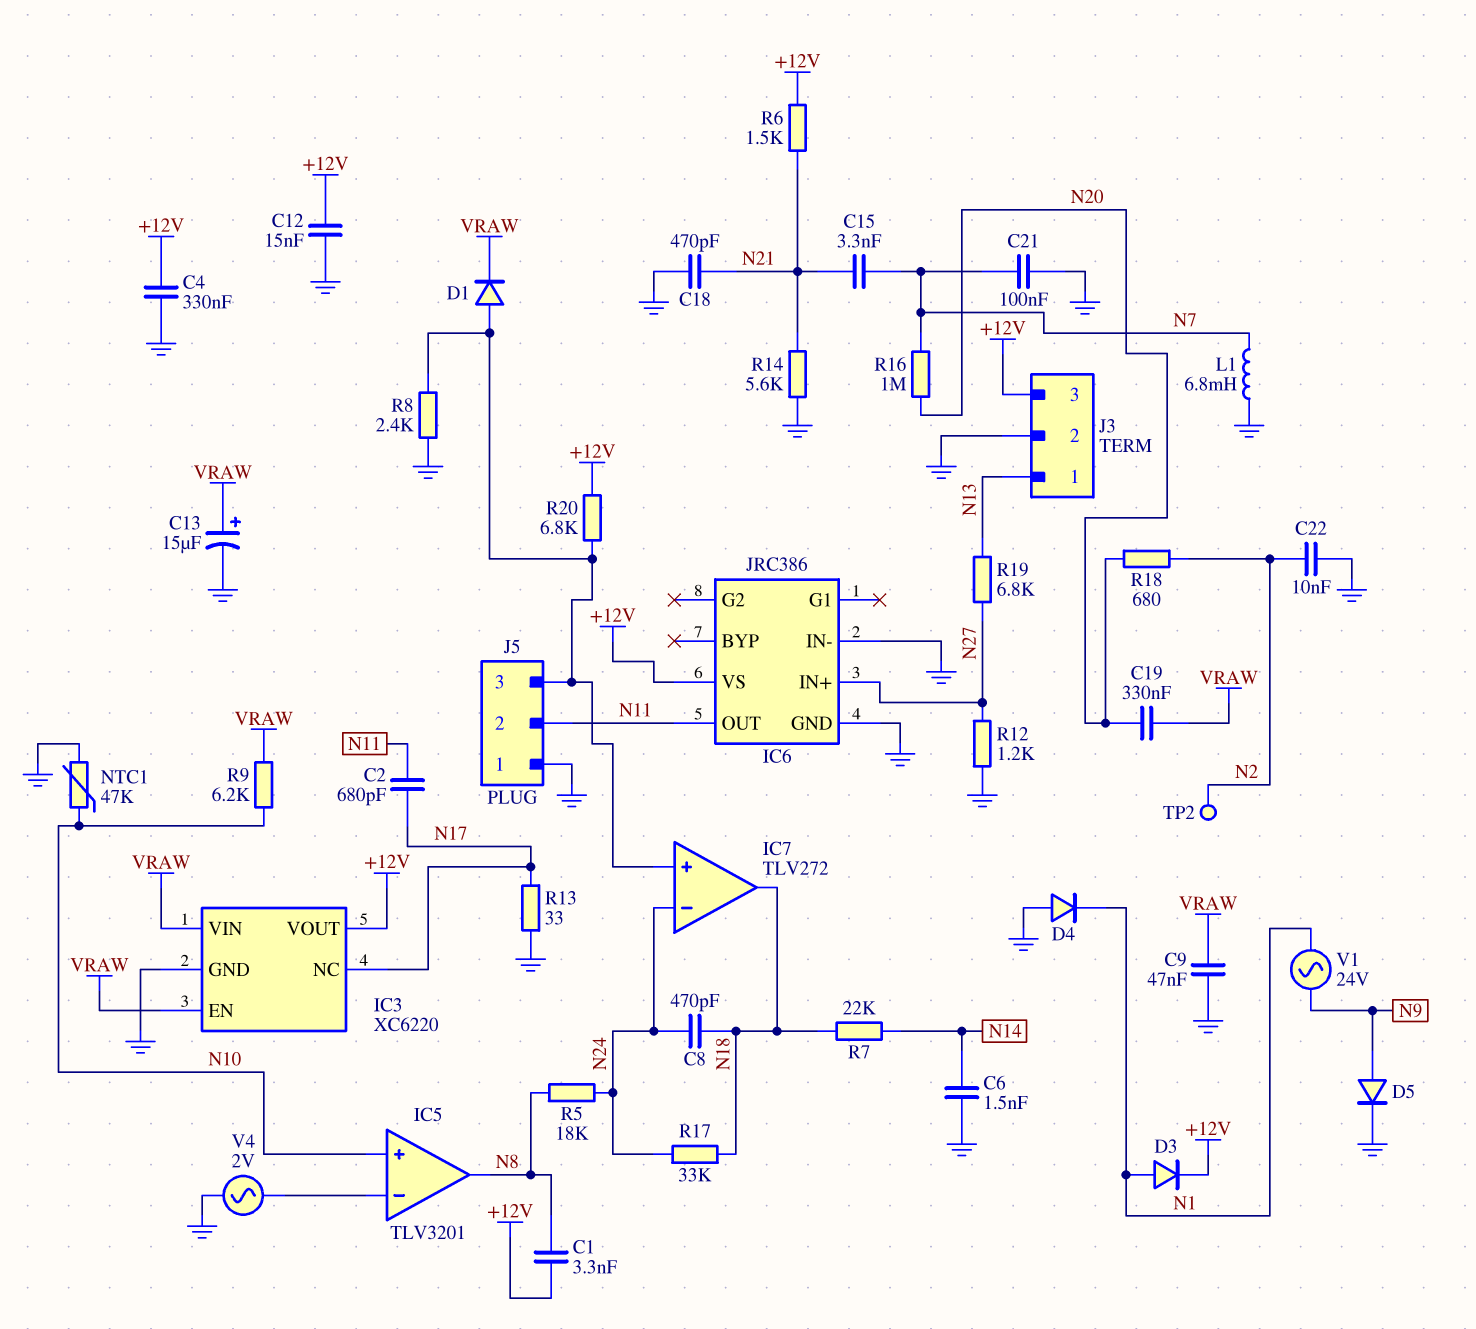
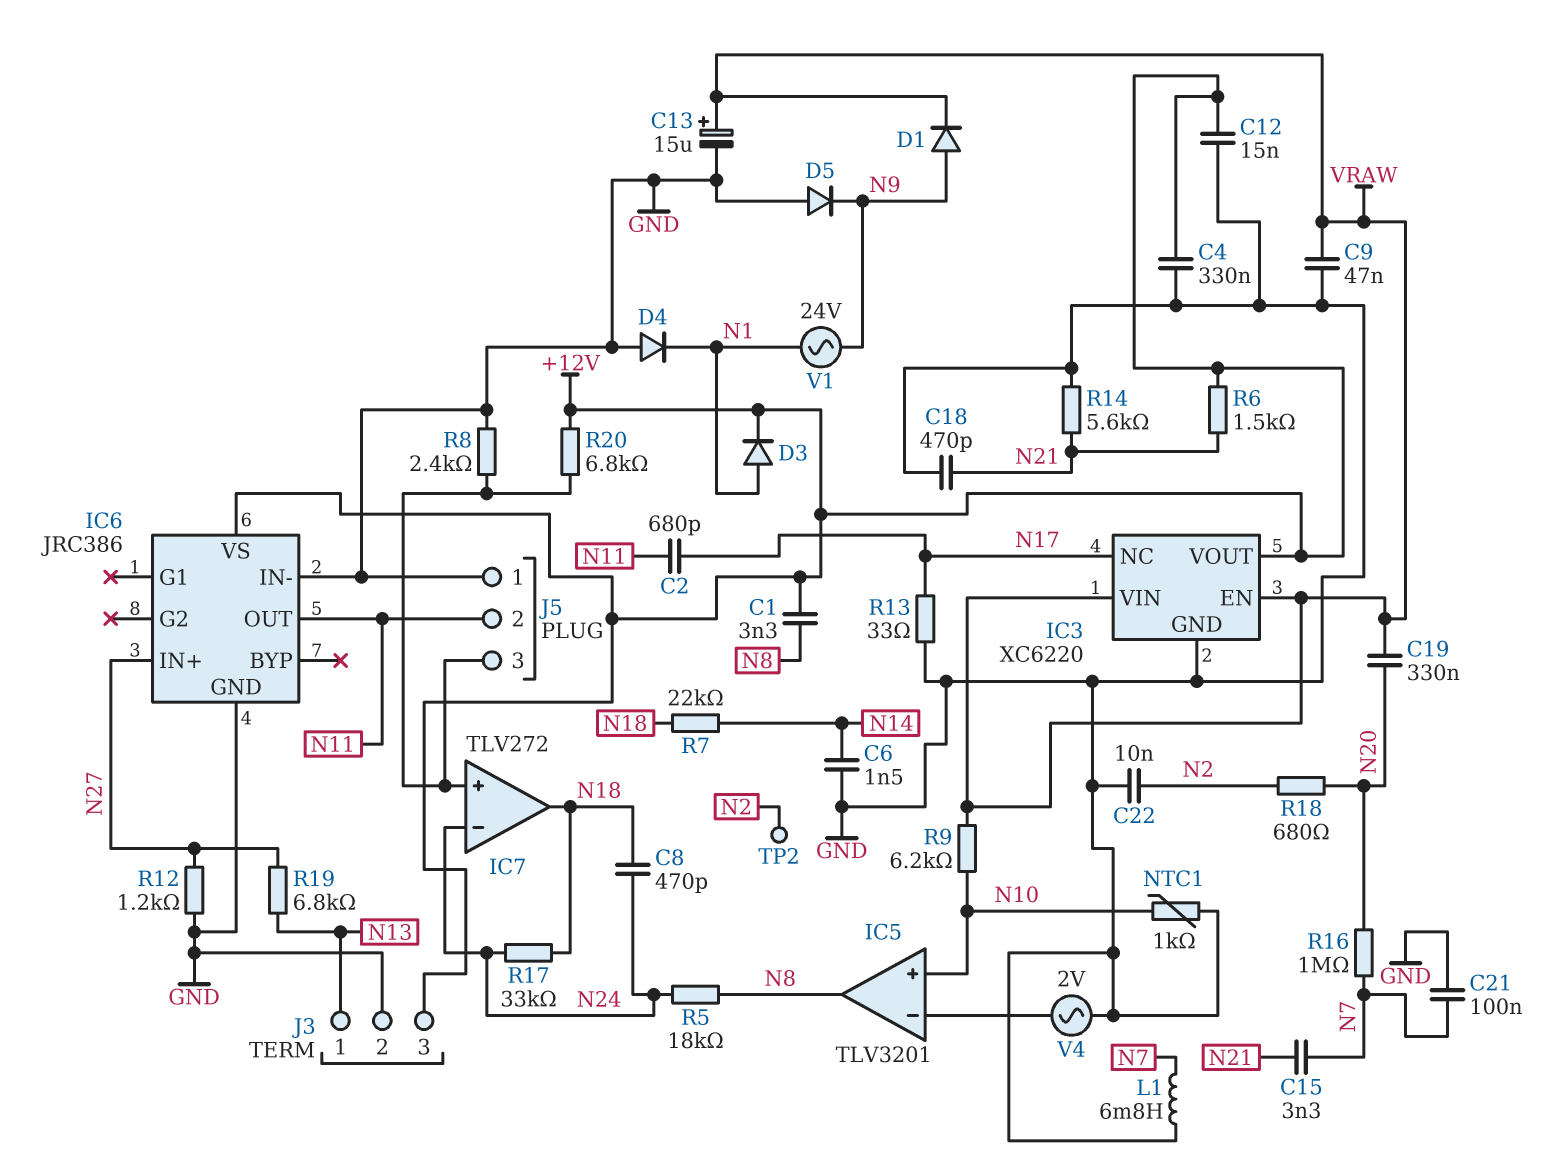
D1: diode (A IC7/in+, K VRAW) -> diode (A N9, K VRAW)
D5: diode (A N9, K GND) -> diode (A GND, K N9)
NTC1: 47k (GND, N10) -> 1k (GND, N10)

